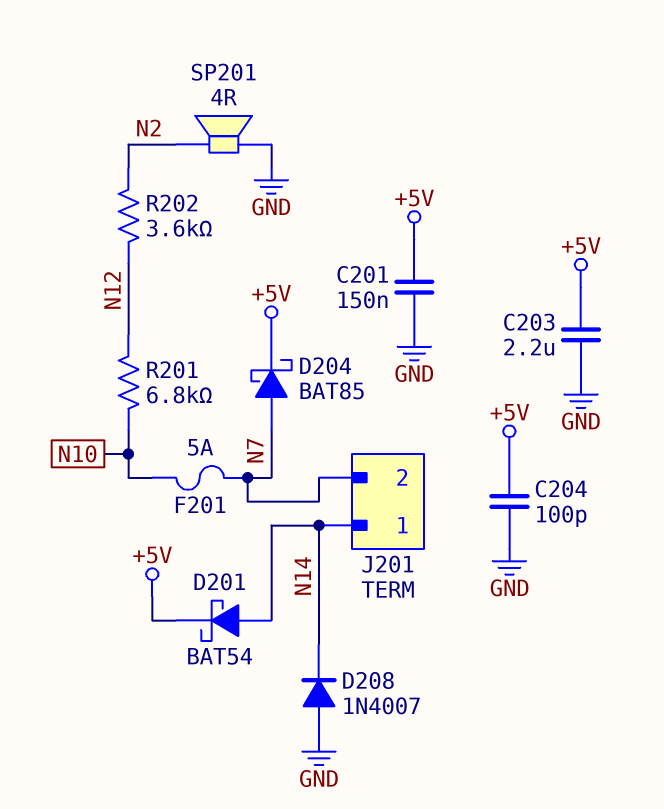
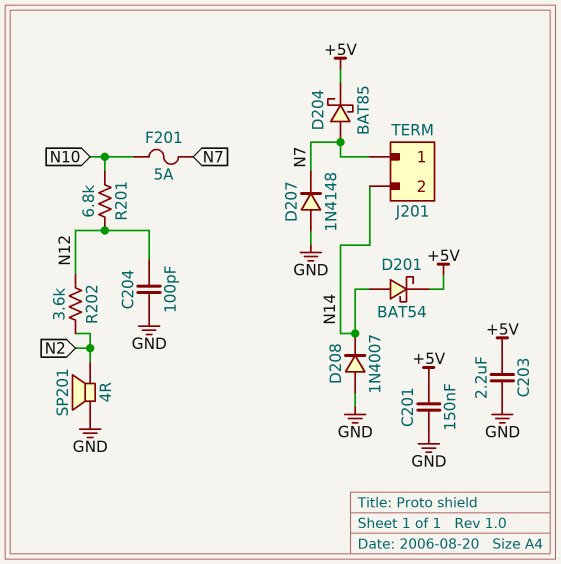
C204: 100pF (+5V, GND) -> 100pF (GND, N12)
D207: none -> diode 1N4148 (A GND, K N7)
J201 pin 1: N14 -> N7
J201 pin 2: N7 -> N14

